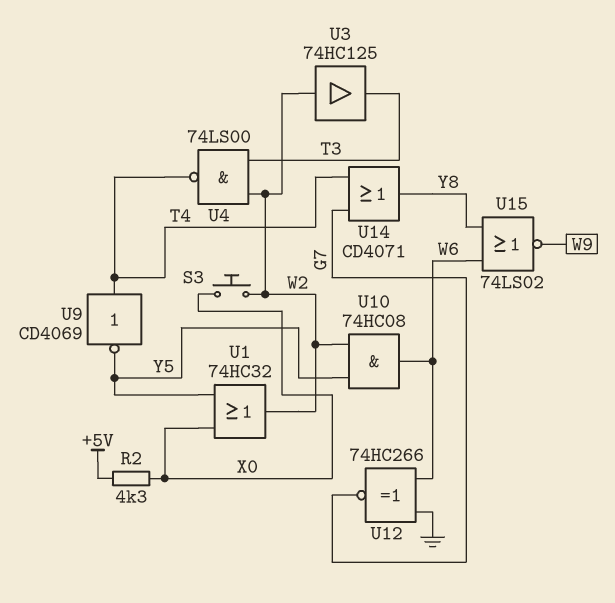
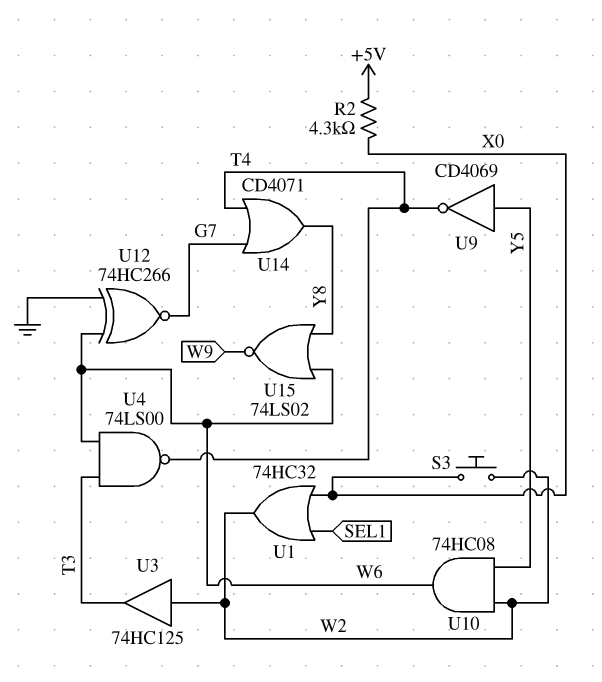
U1: OR 74HC32 (in X0, in Y5, out W2) -> OR 74HC32 (in SEL1, in X0, out W2)
U4: NAND 74LS00 (in T3, in W2, out T4) -> NAND 74LS00 (in T3, in W6, out T4)
U9: NOT CD4069 (in T4, out Y5) -> NOT CD4069 (in Y5, out T4)

